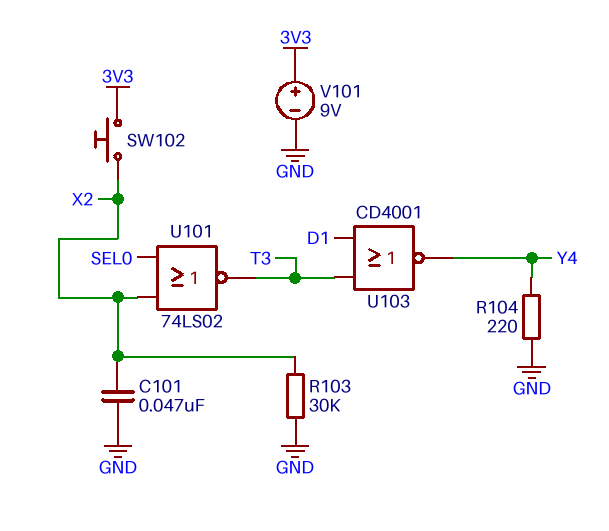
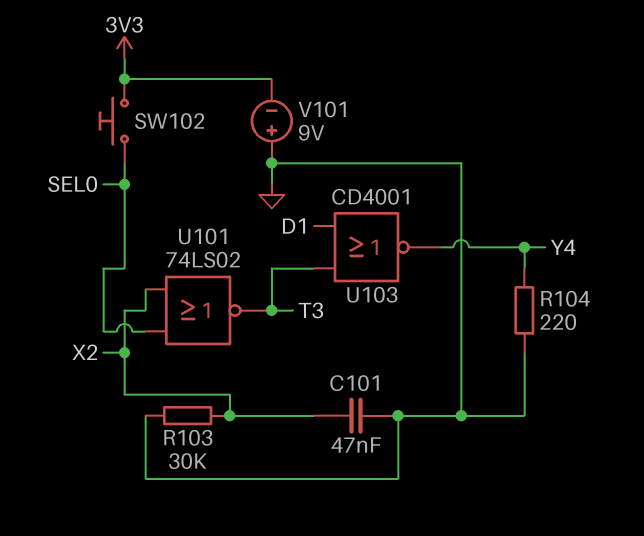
SW102: button (3V3, X2) -> button (3V3, SEL0)
V101: 9V (plus 3V3, minus GND) -> 9V (plus GND, minus 3V3)

